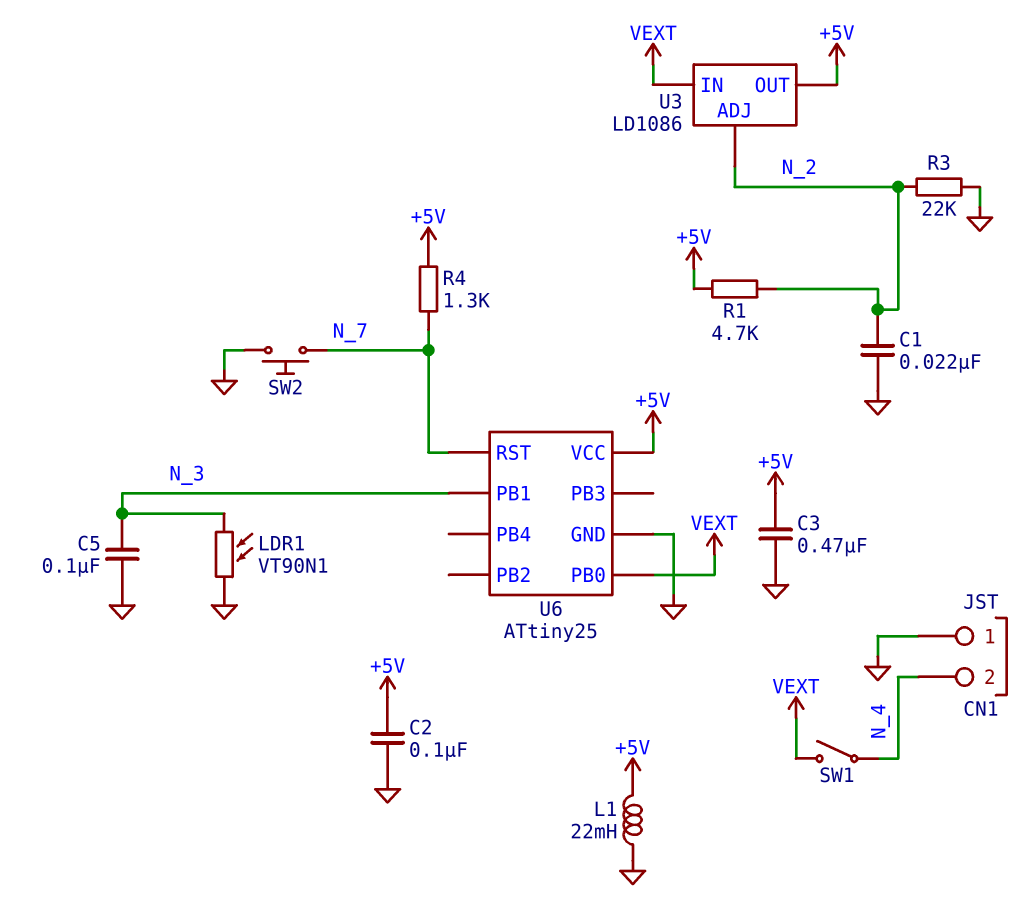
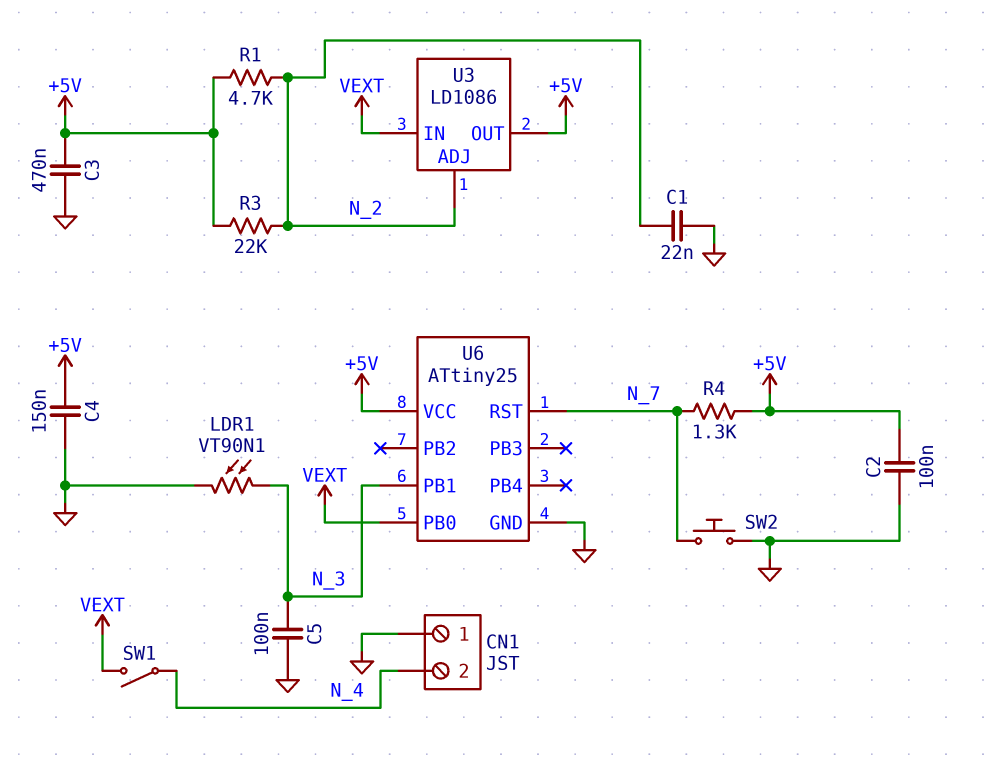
C4: none -> 150nF (+5V, GND)
L1: 22mH (+5V, GND) -> none
R3: 22k (GND, N_2) -> 22k (+5V, N_2)

